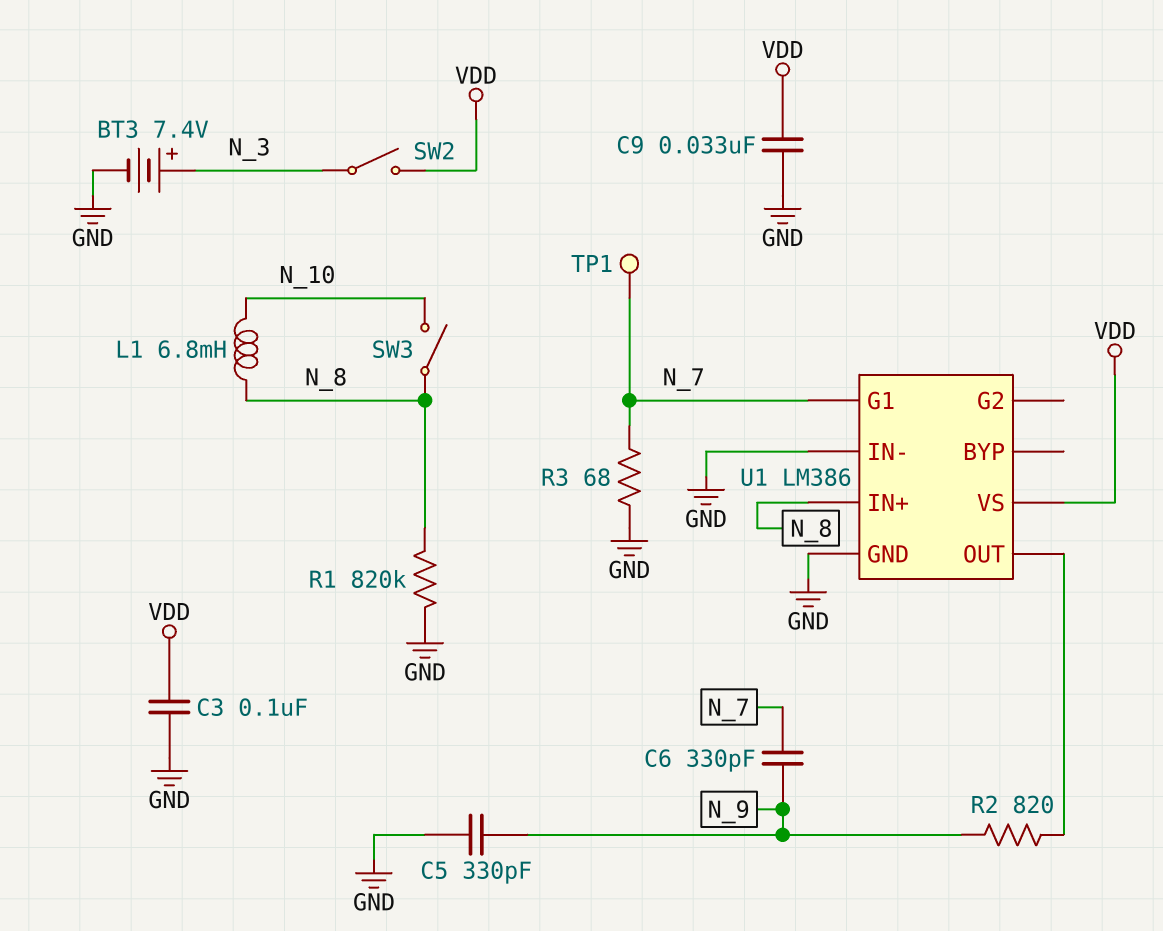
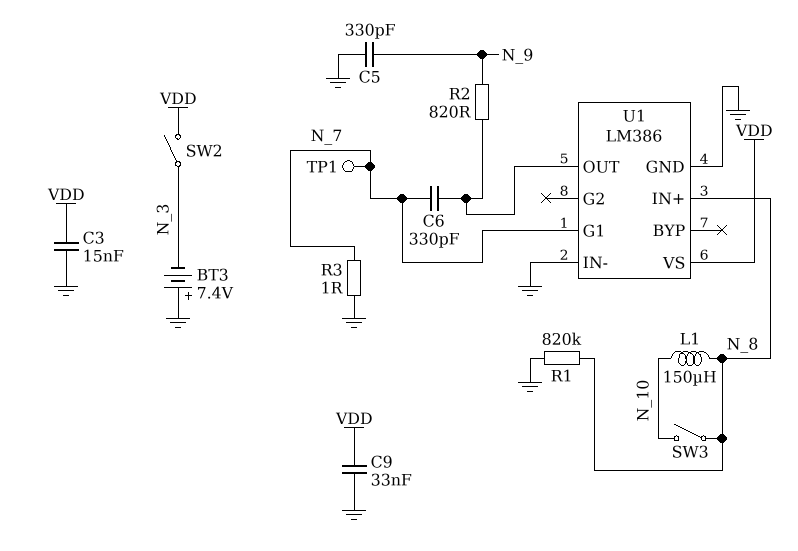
BT3: 7.4V (plus N_3, minus GND) -> 7.4V (plus GND, minus N_3)
C3: 100nF (GND, VDD) -> 15nF (GND, VDD)
C6: 330pF (N_7, N_9) -> 330pF (N_7, U1/OUT)
L1: 6.8mH (N_8, N_10) -> 150uH (N_8, N_10)
R3: 68 (GND, N_7) -> 1 (GND, N_7)

